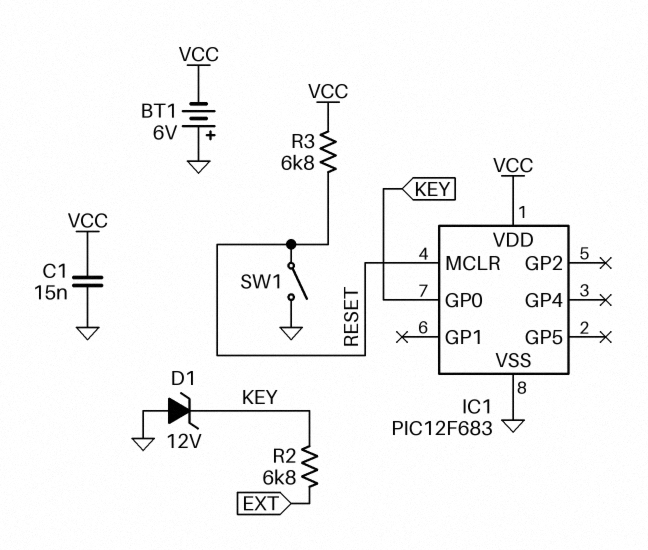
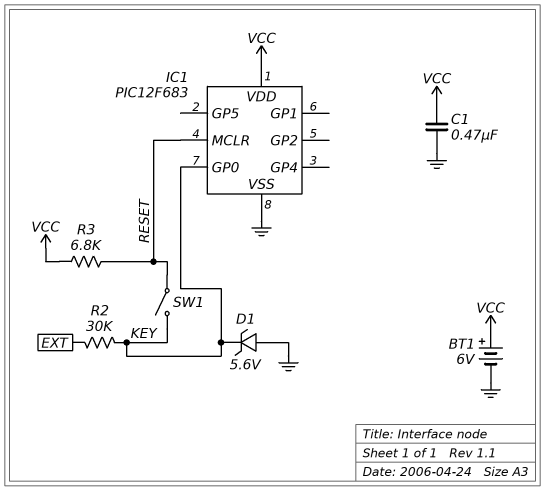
BT1: 6V (plus GND, minus VCC) -> 6V (plus VCC, minus GND)
C1: 15nF (GND, VCC) -> 470nF (GND, VCC)
D1: zener 12V (A GND, K KEY) -> zener 5.6V (A GND, K KEY)
R2: 6.8k (EXT, KEY) -> 30k (EXT, KEY)
SW1: switch (GND, RESET) -> switch (KEY, RESET)

